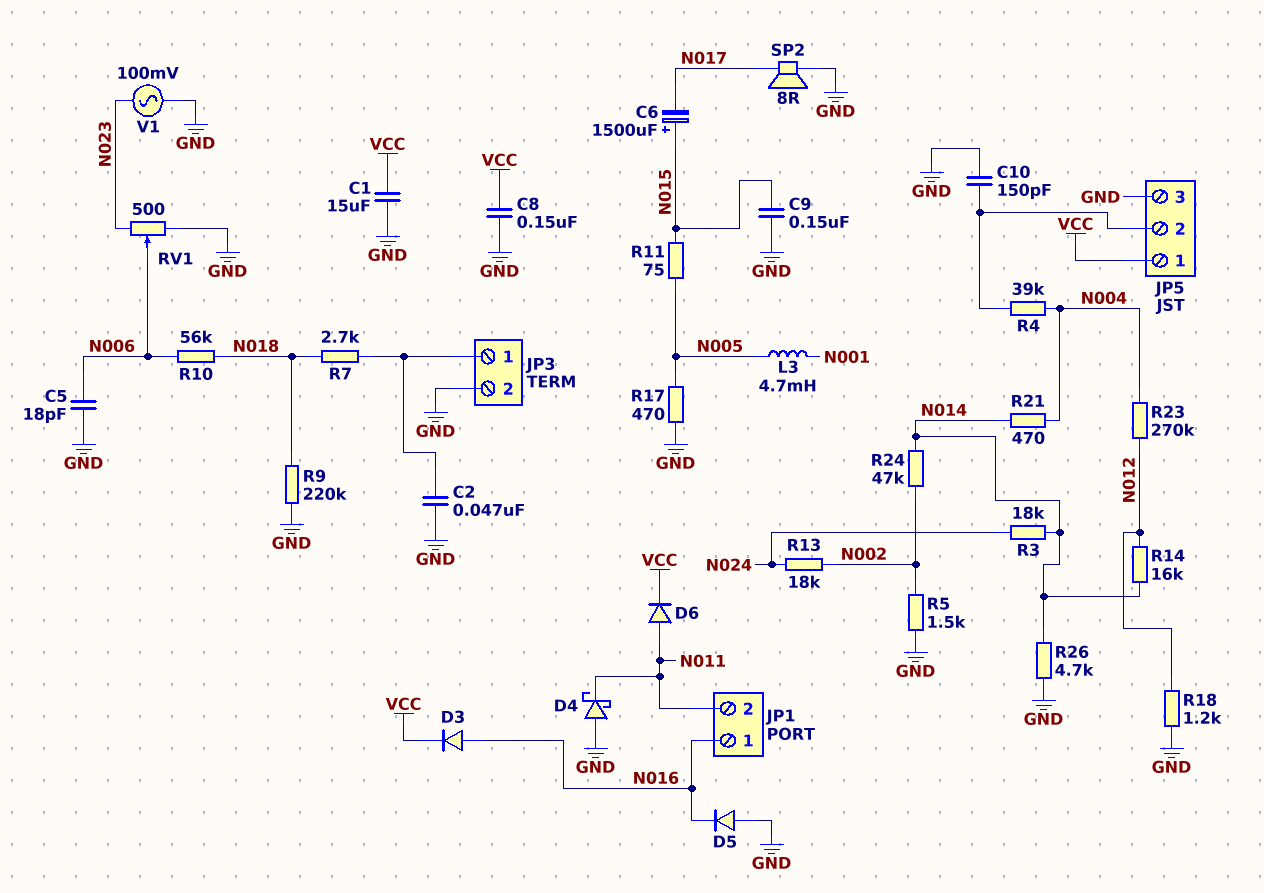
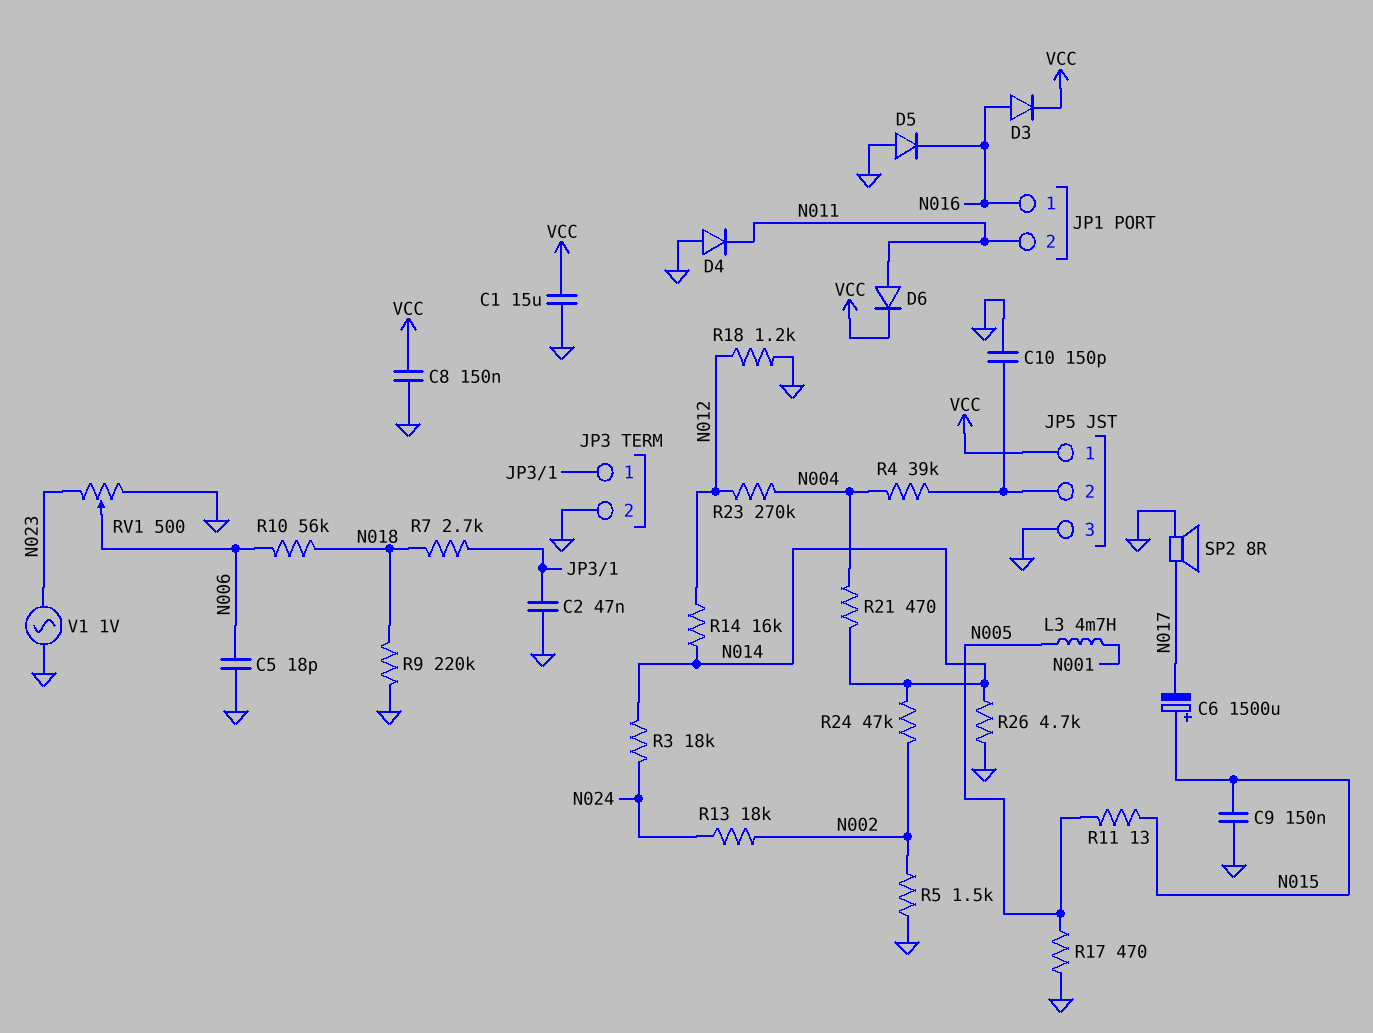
D4: schottky (A GND, K N011) -> diode (A GND, K N011)
R11: 75 (N005, N015) -> 13 (N005, N015)
V1: AC 100mV (GND, N023) -> AC 1V (GND, N023)

